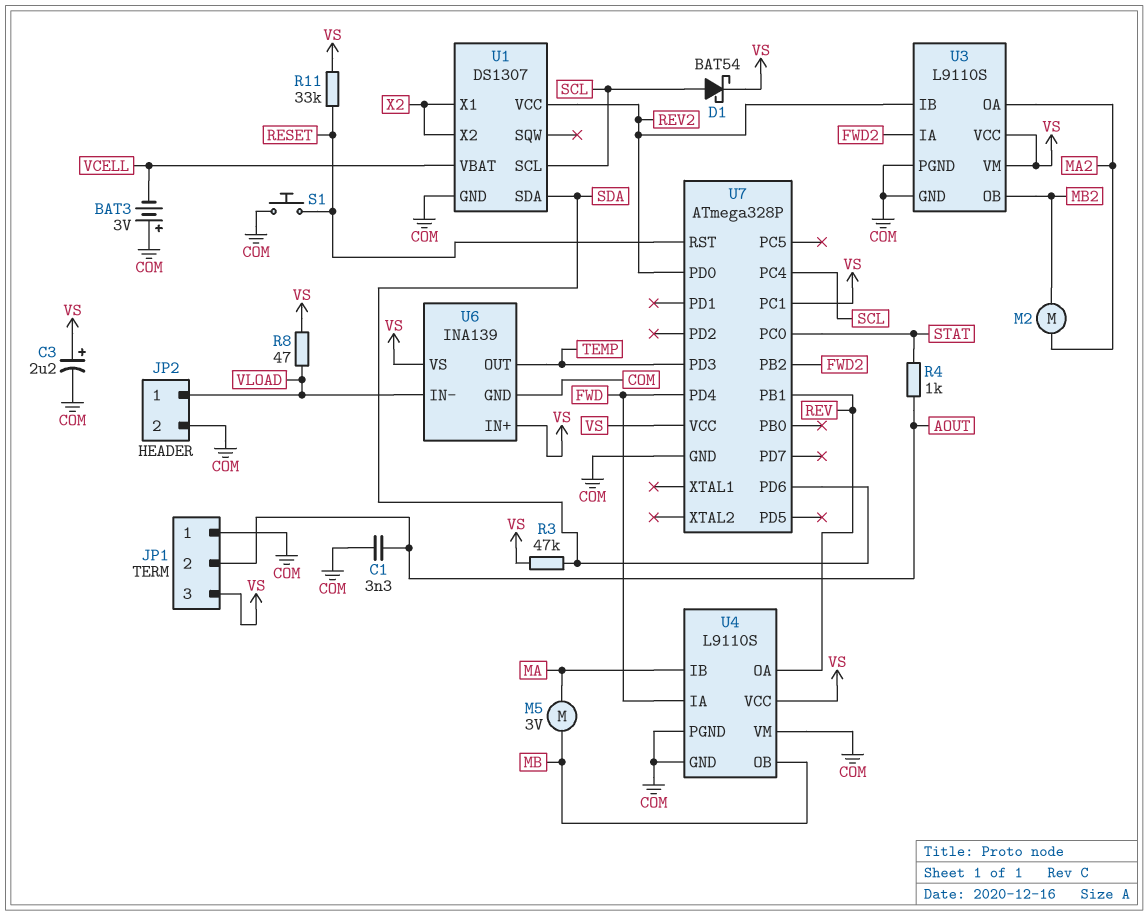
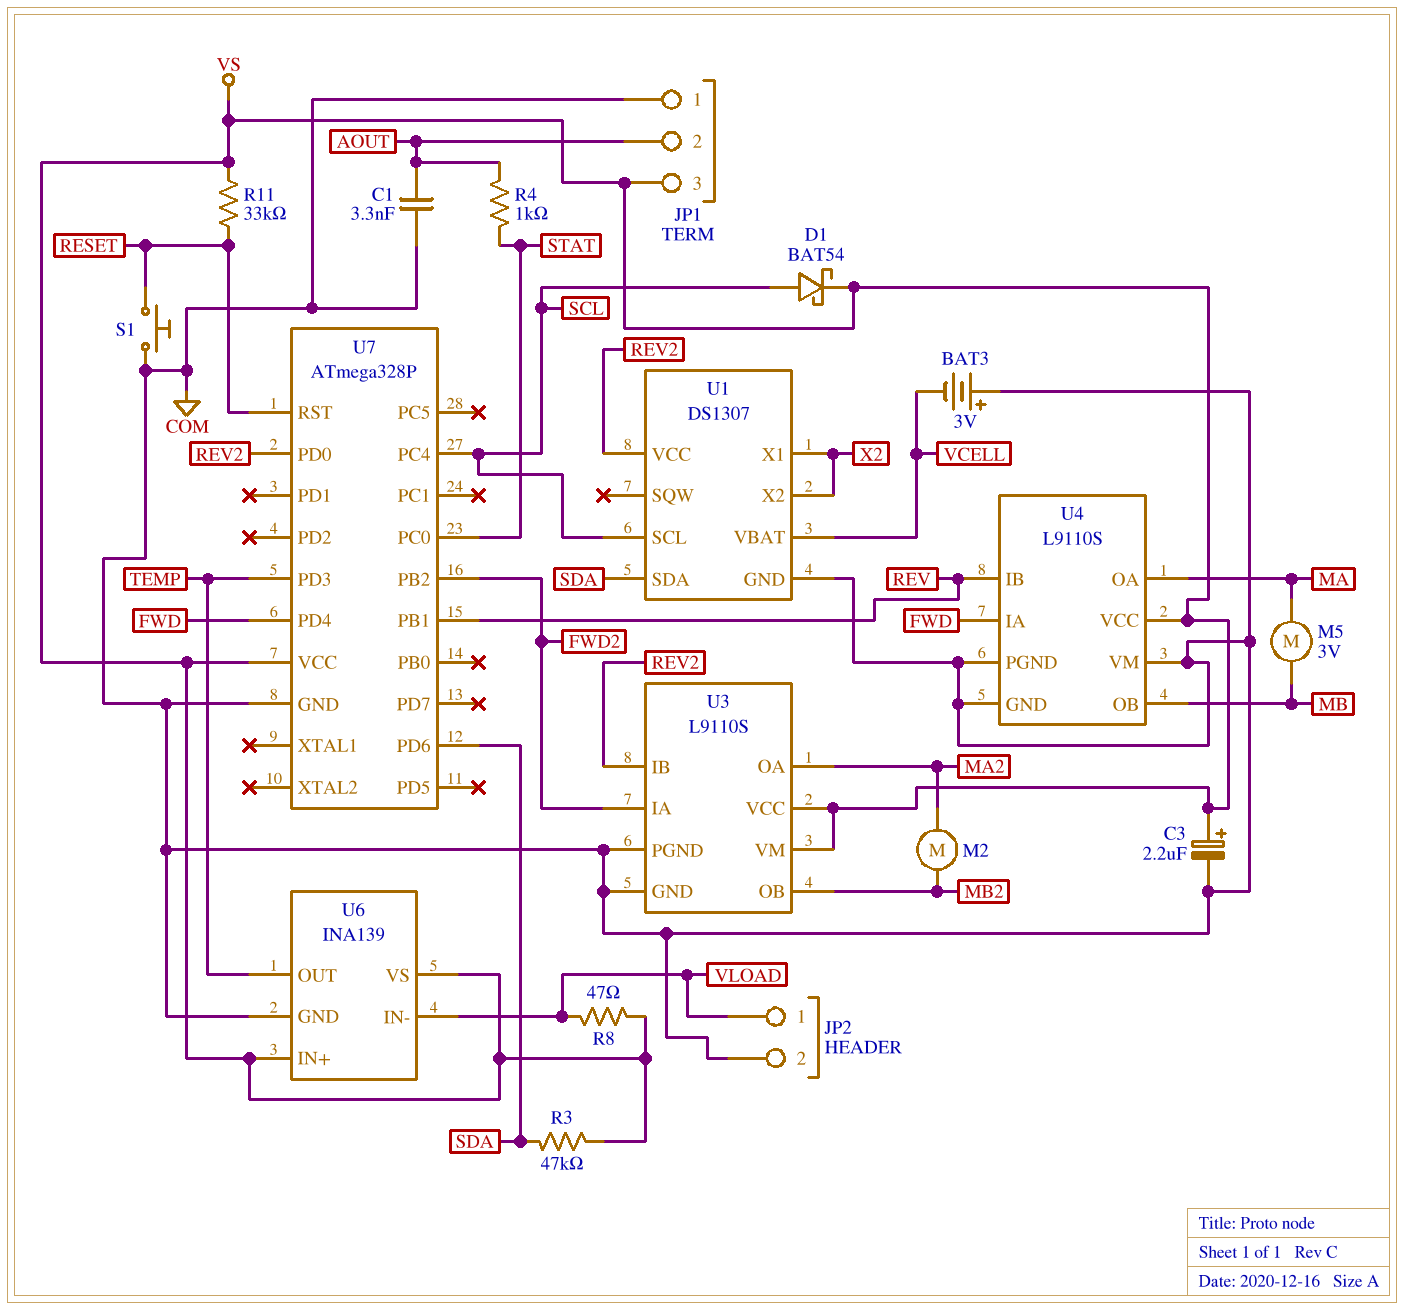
U4 pin IB: MA -> REV
U4 pin OA: REV -> MA
U7 pin PC1: VS -> none

